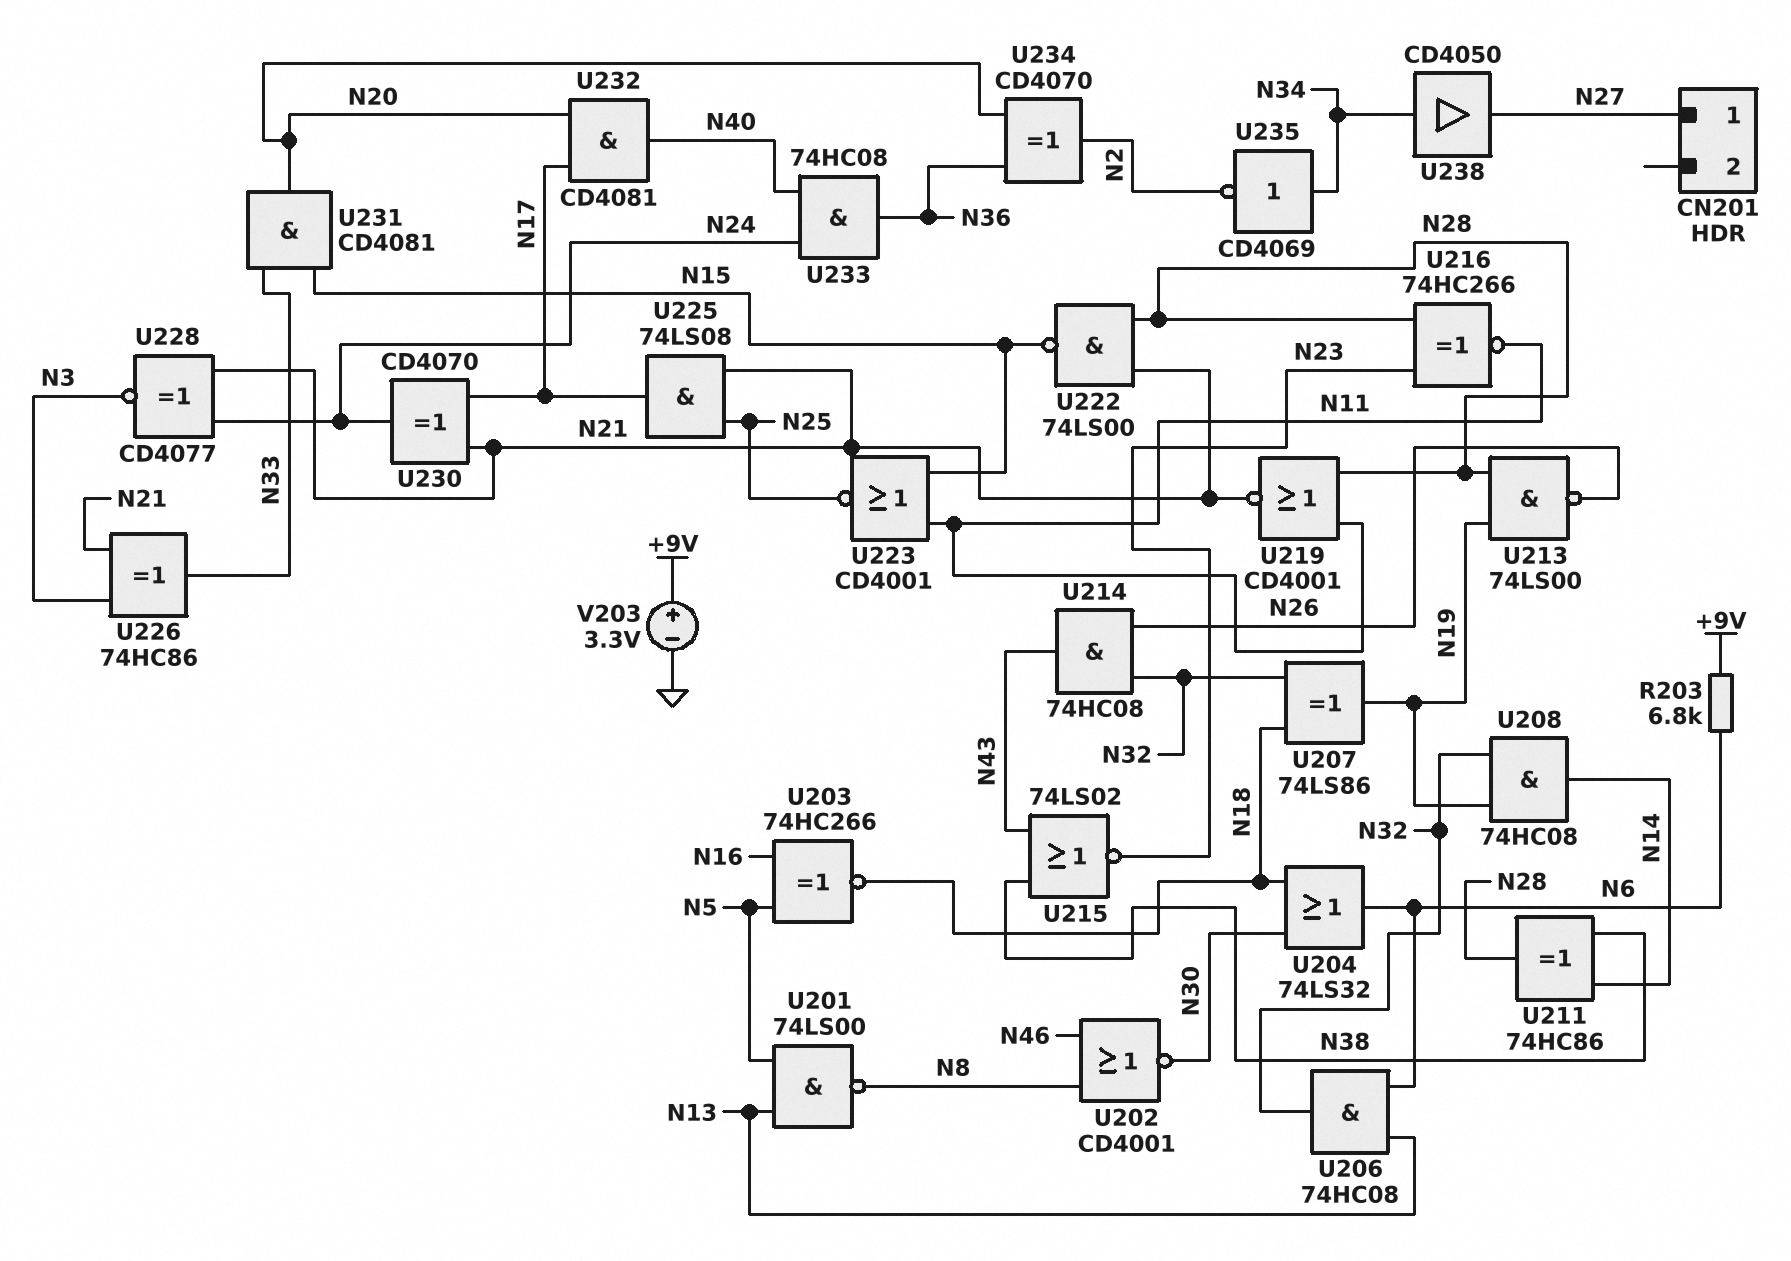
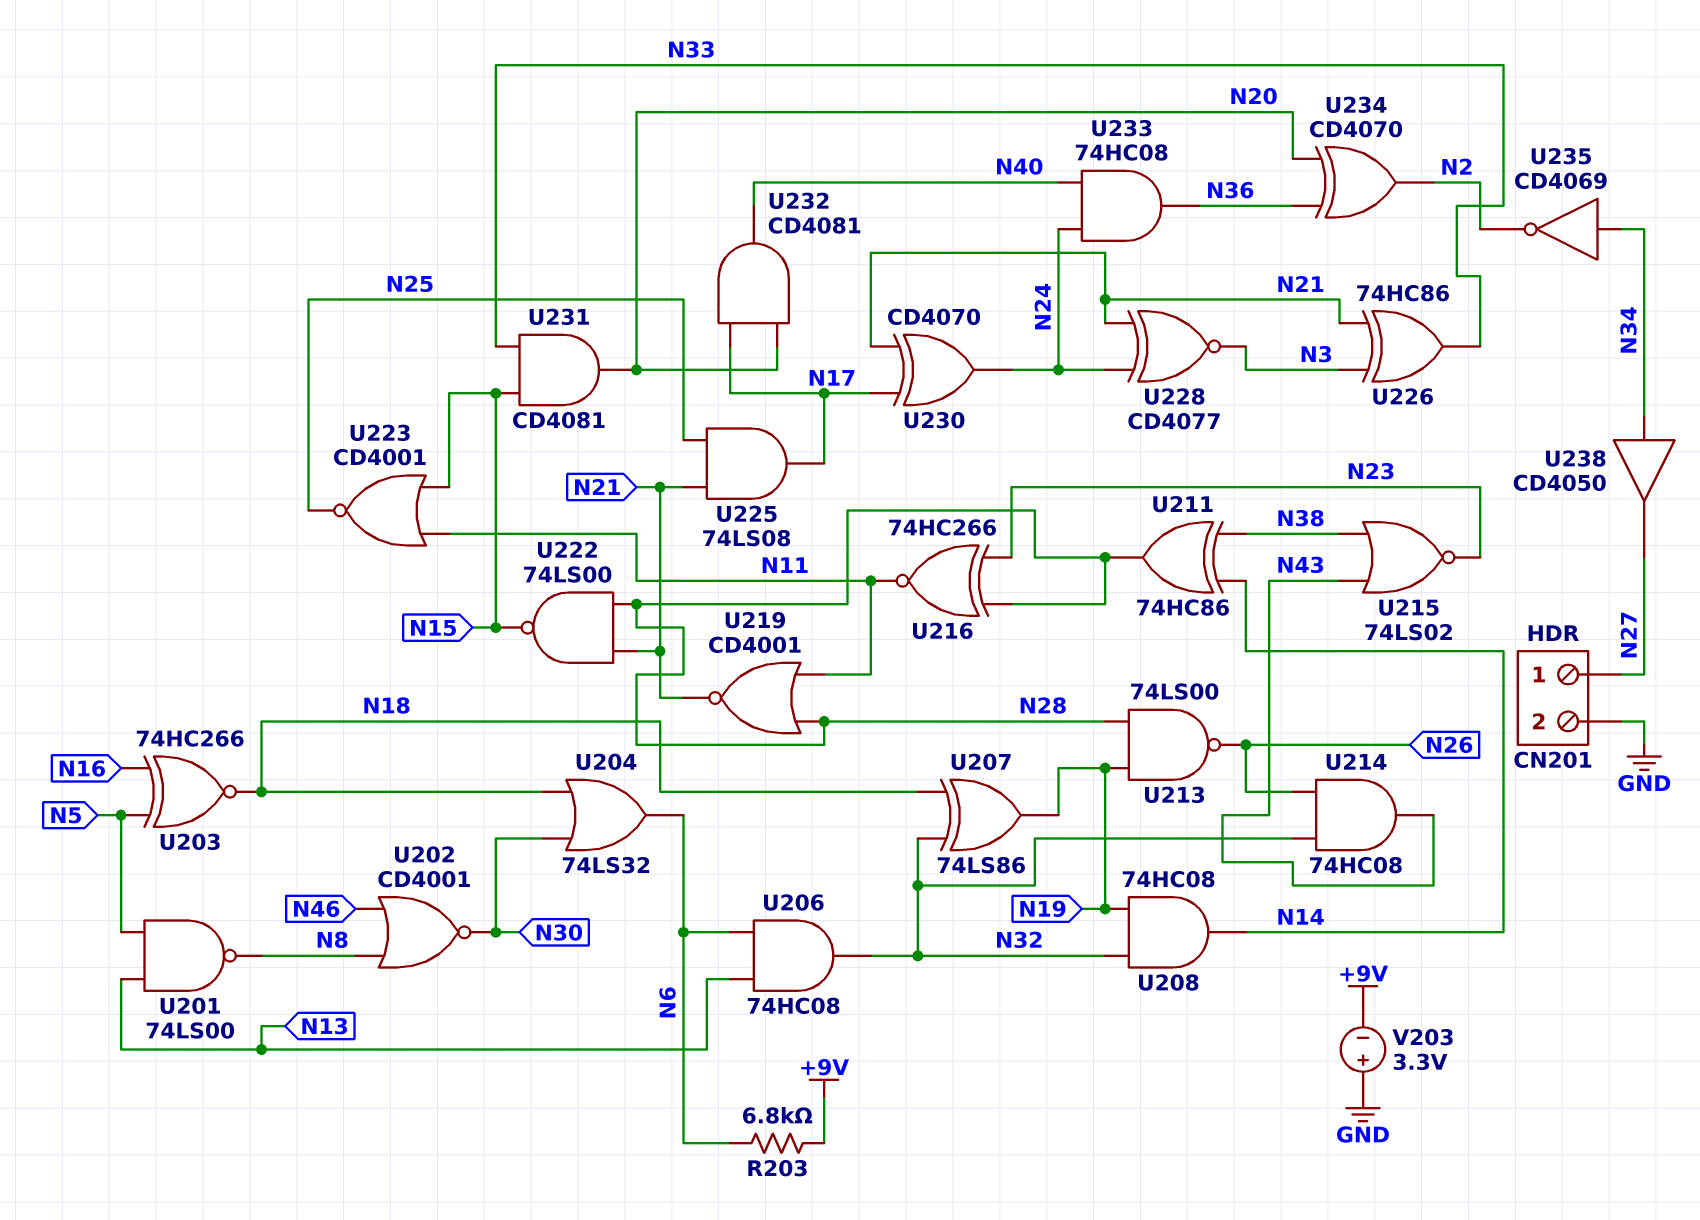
CN201 pin 2: none -> GND
V203: 3.3V (plus +9V, minus GND) -> 3.3V (plus GND, minus +9V)

